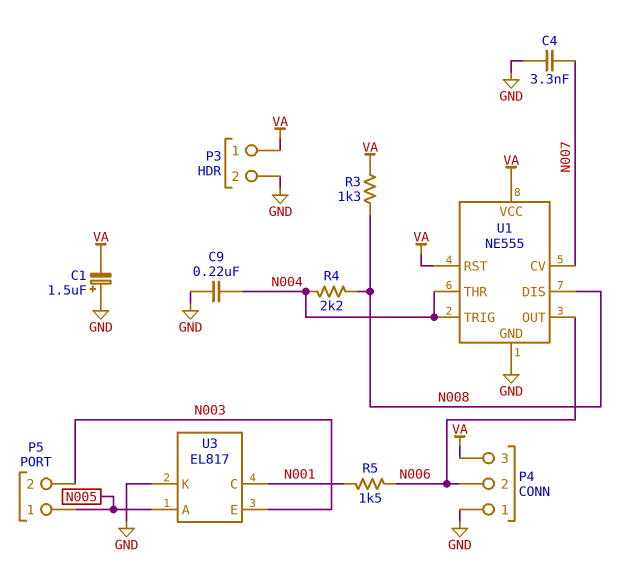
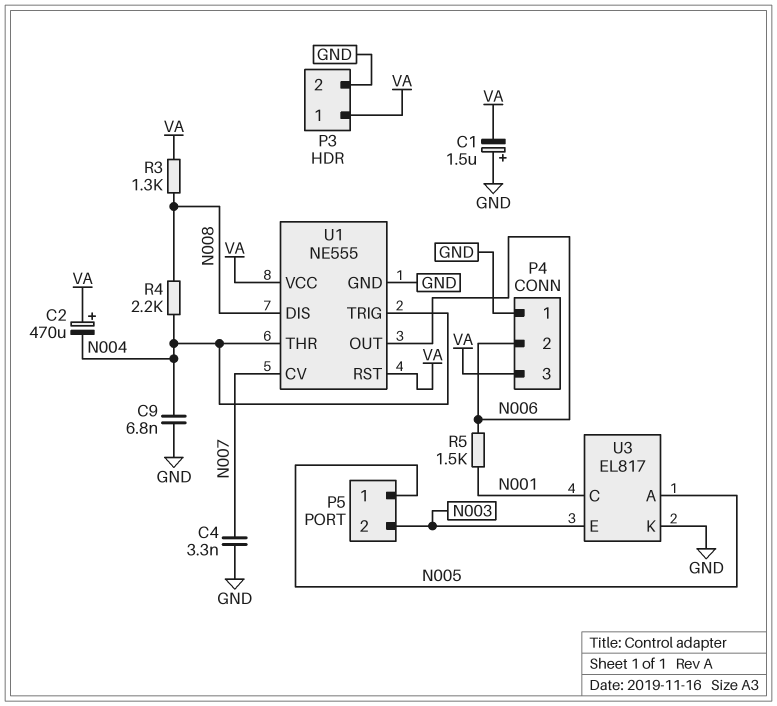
C2: none -> 470uF (plus VA, minus N004)
C9: 220nF (GND, N004) -> 6.8nF (GND, N004)

